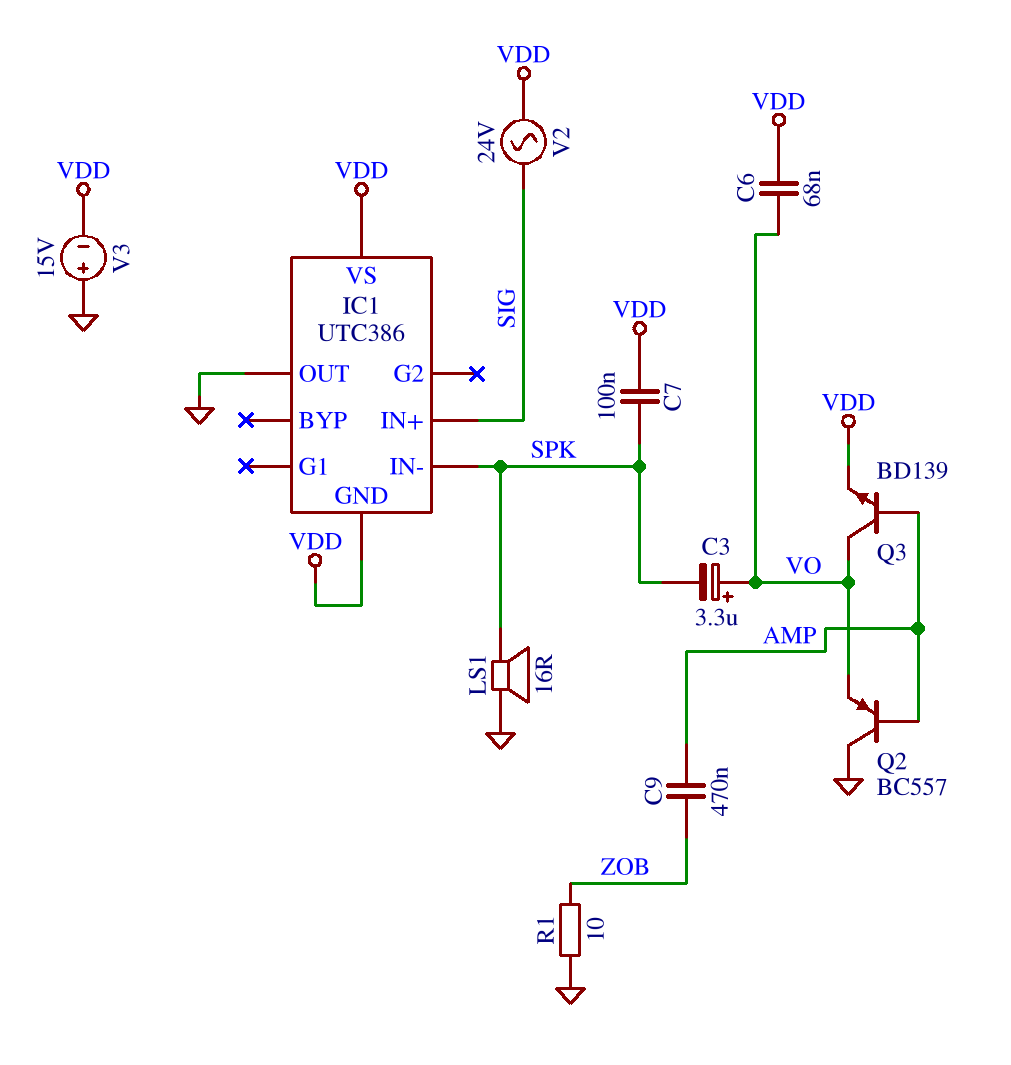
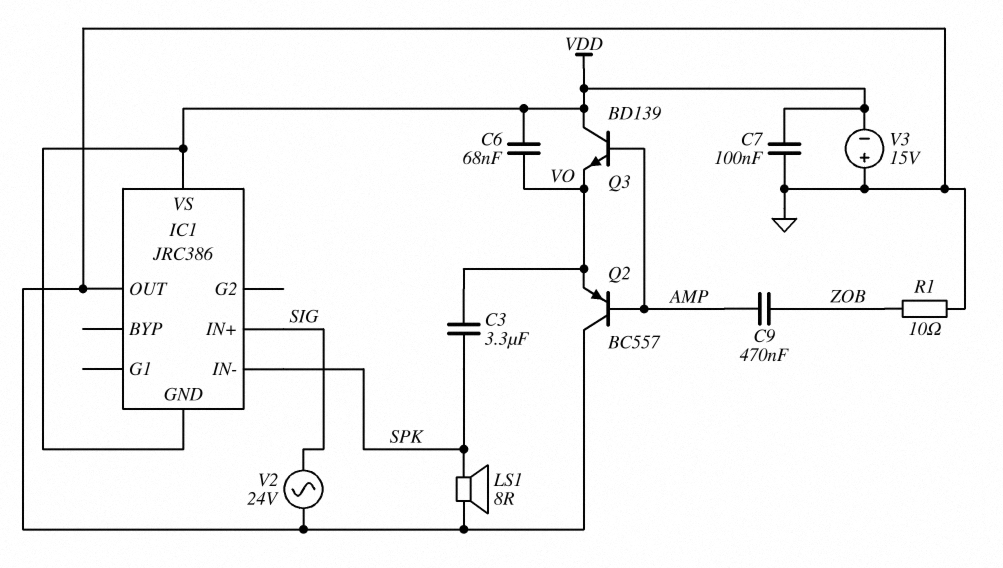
C3: 3.3uF (plus VO, minus SPK) -> 3.3uF (SPK, VO)
C7: 100nF (SPK, VDD) -> 100nF (GND, VDD)
IC1: UTC386 -> JRC386
LS1: speaker 16R (GND, SPK) -> speaker 8R (GND, SPK)
Q3: NPN BD139 (B AMP, C VO, E VDD) -> NPN BD139 (B AMP, C VDD, E VO)
V2: AC 24V (SIG, VDD) -> AC 24V (GND, SIG)

